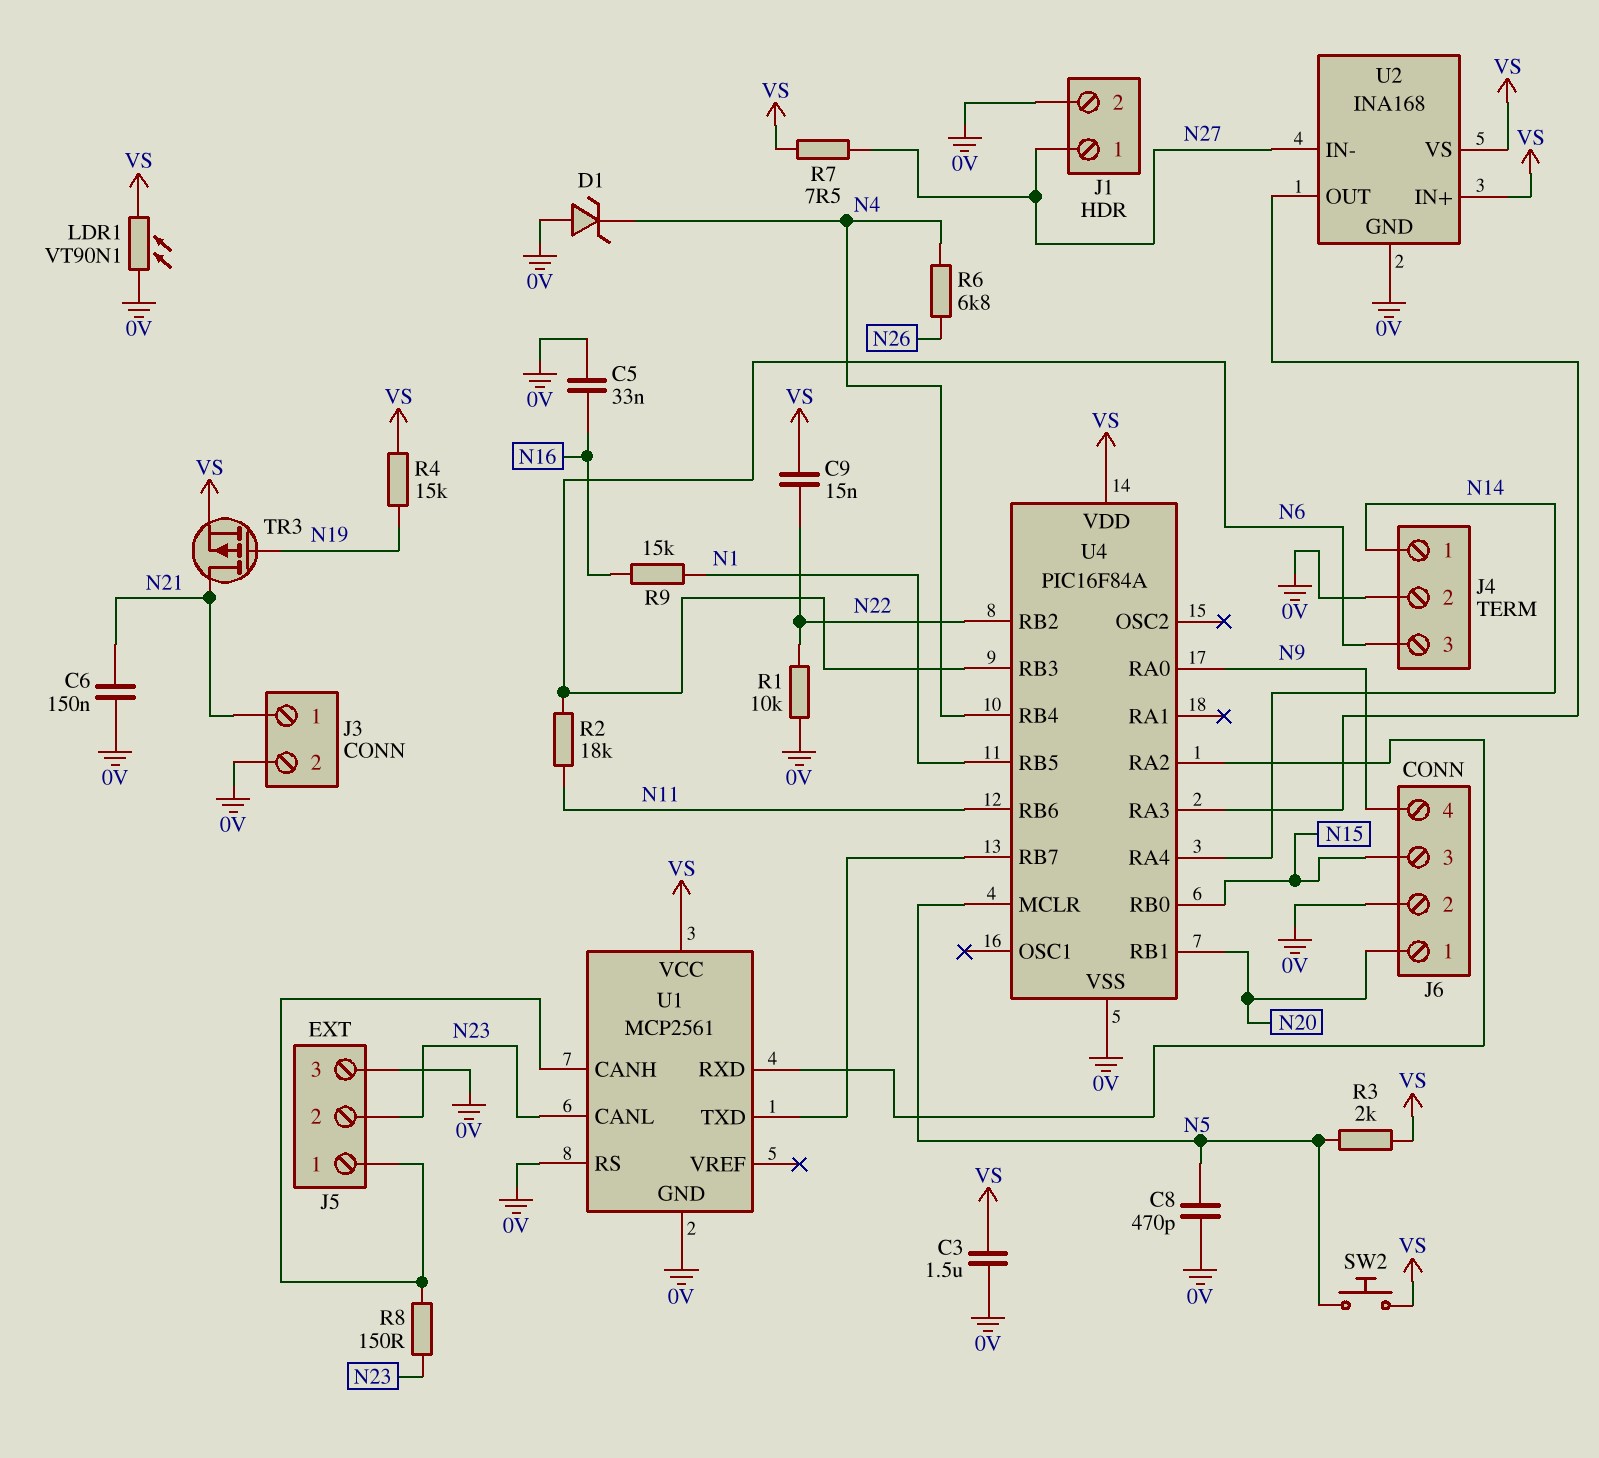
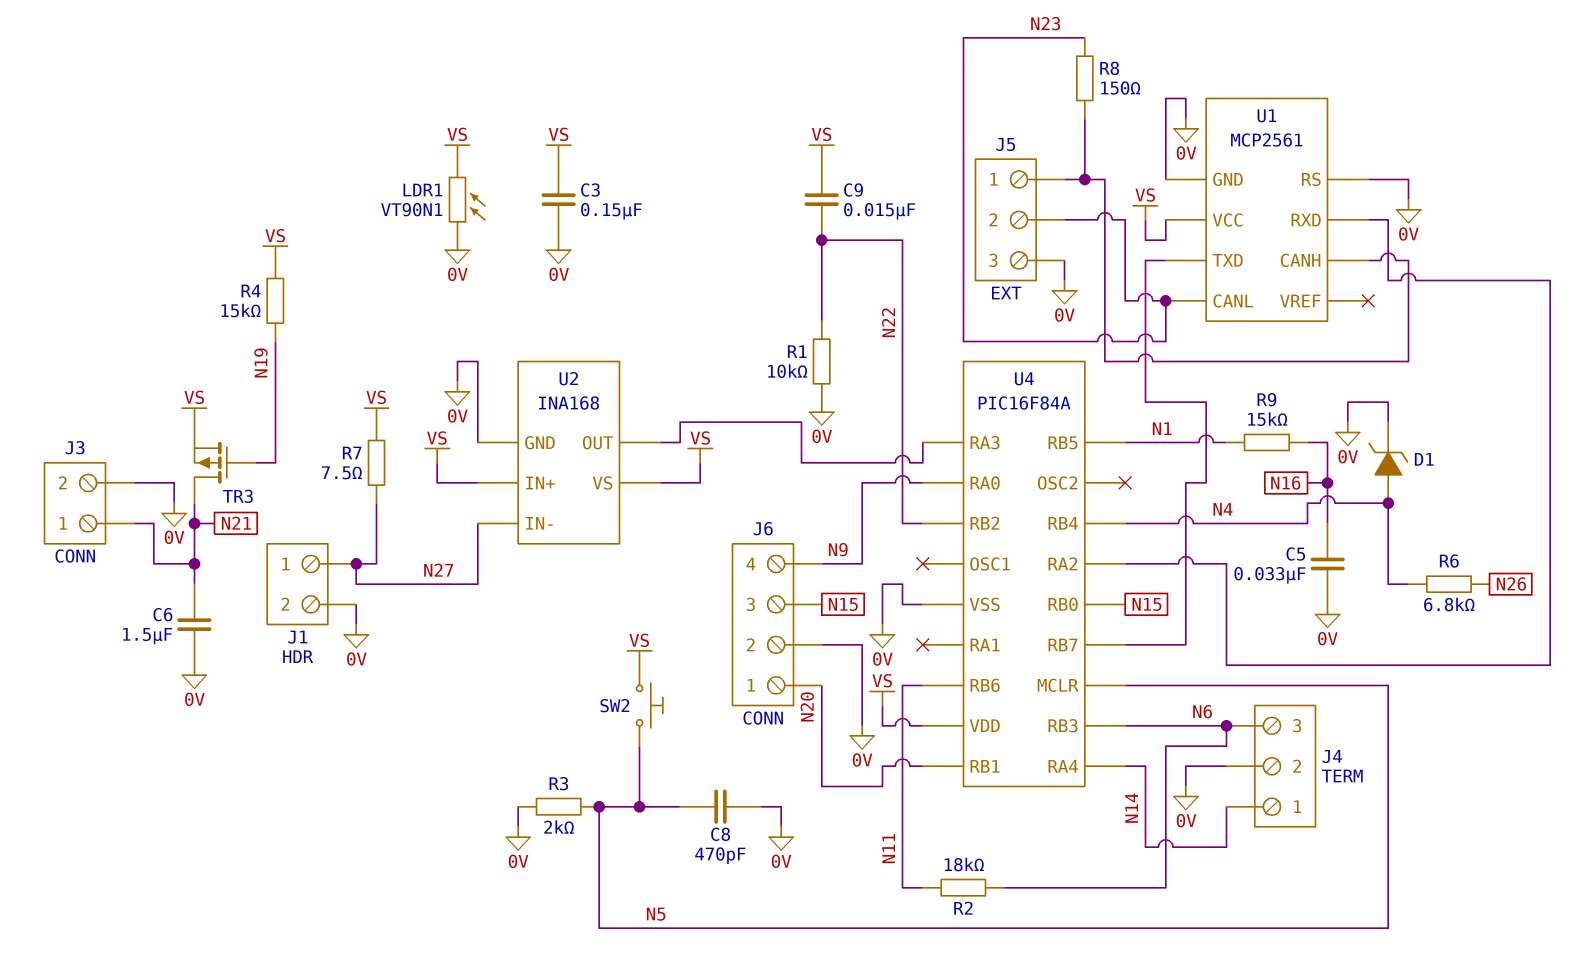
C3: 1.5uF (0V, VS) -> 150nF (0V, VS)
C6: 150nF (0V, N21) -> 1.5uF (0V, N21)
D1: zener (A 0V, K N4) -> zener (A N4, K 0V)
R3: 2k (N5, VS) -> 2k (0V, N5)

